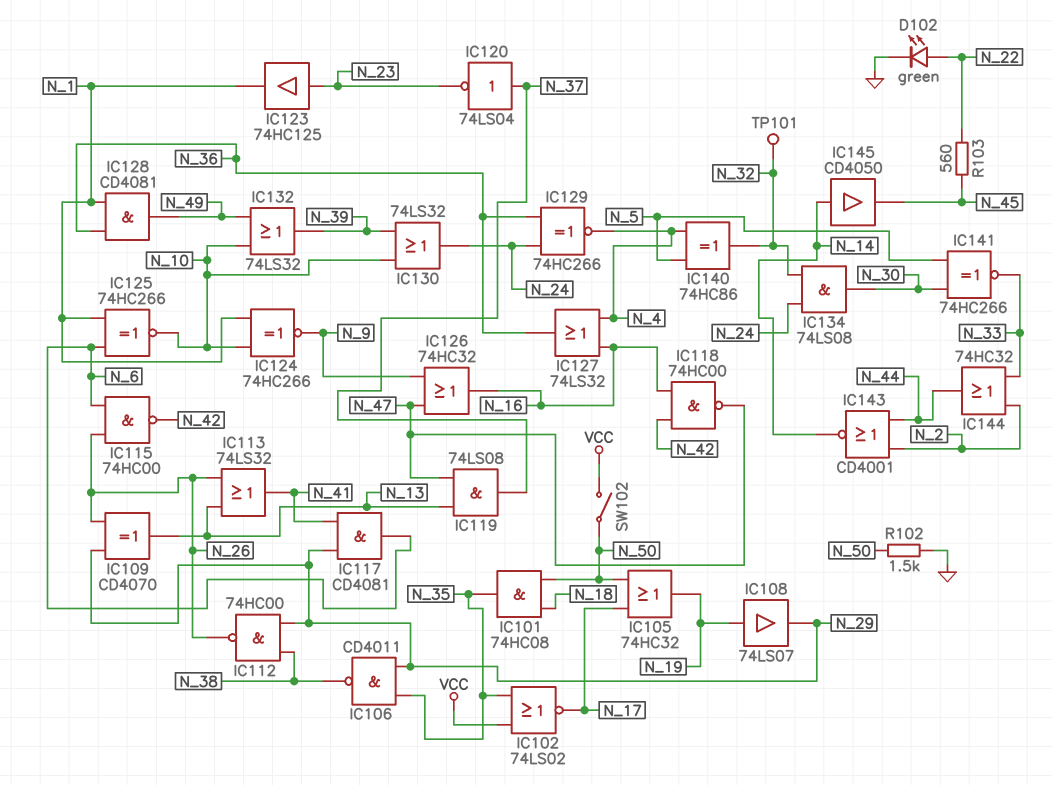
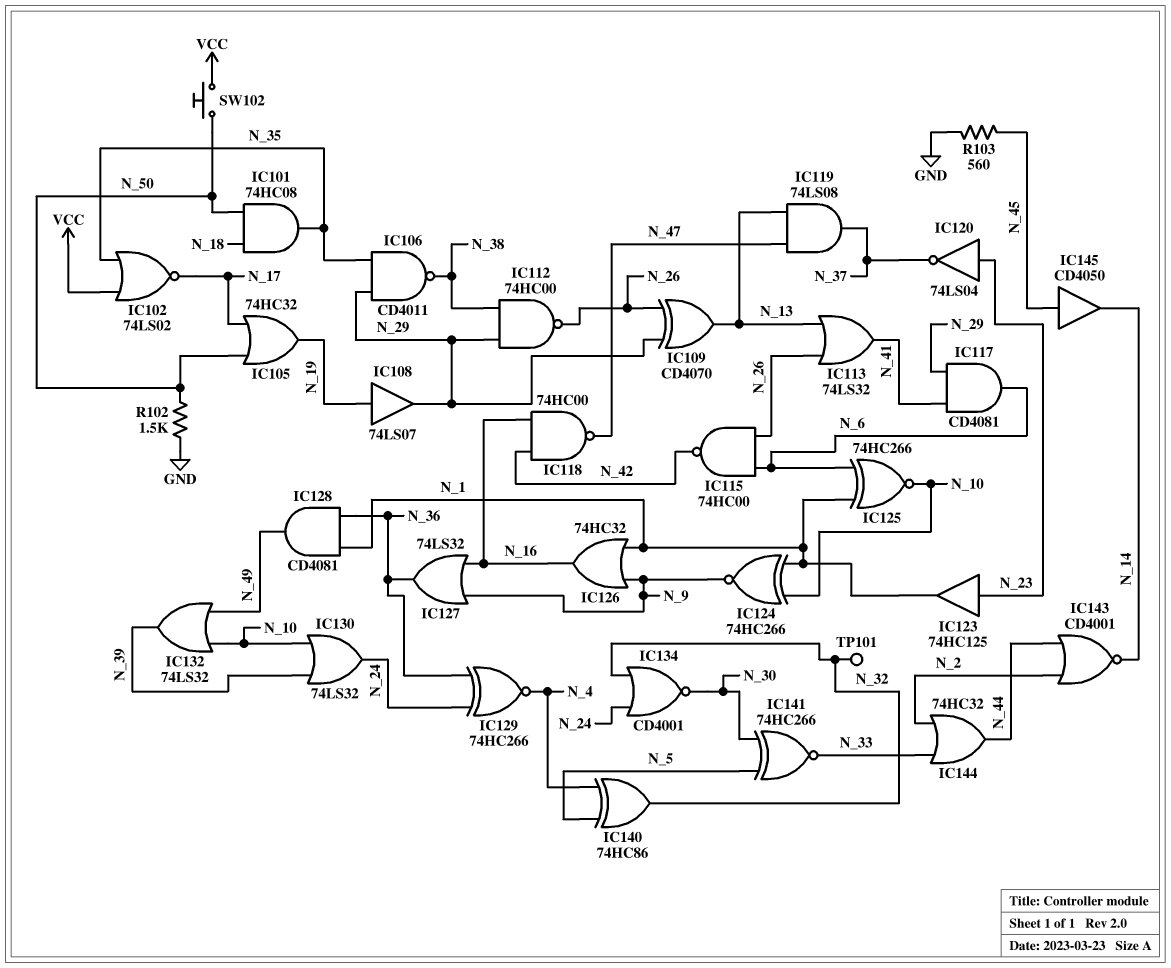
D102: LED green (A N_22, K GND) -> none
IC120: NOT 74LS04 (in N_37, out N_23) -> NOT 74LS04 (in N_23, out N_37)
IC126: OR 74HC32 (in N_9, in N_47, out N_16) -> OR 74HC32 (in N_1, in N_9, out N_16)
IC127: OR 74LS32 (in N_4, in N_16, out N_36) -> OR 74LS32 (in N_9, in N_16, out N_36)
IC134: AND 74LS08 (in N_24, in N_32, out N_30) -> NOR CD4001 (in N_24, in N_32, out N_30)
IC145: buffer CD4050 (in N_14, out N_45) -> buffer CD4050 (in N_45, out N_14)
R103: 560 (N_22, N_45) -> 560 (GND, N_45)
SW102: switch (N_50, VCC) -> button (N_50, VCC)

